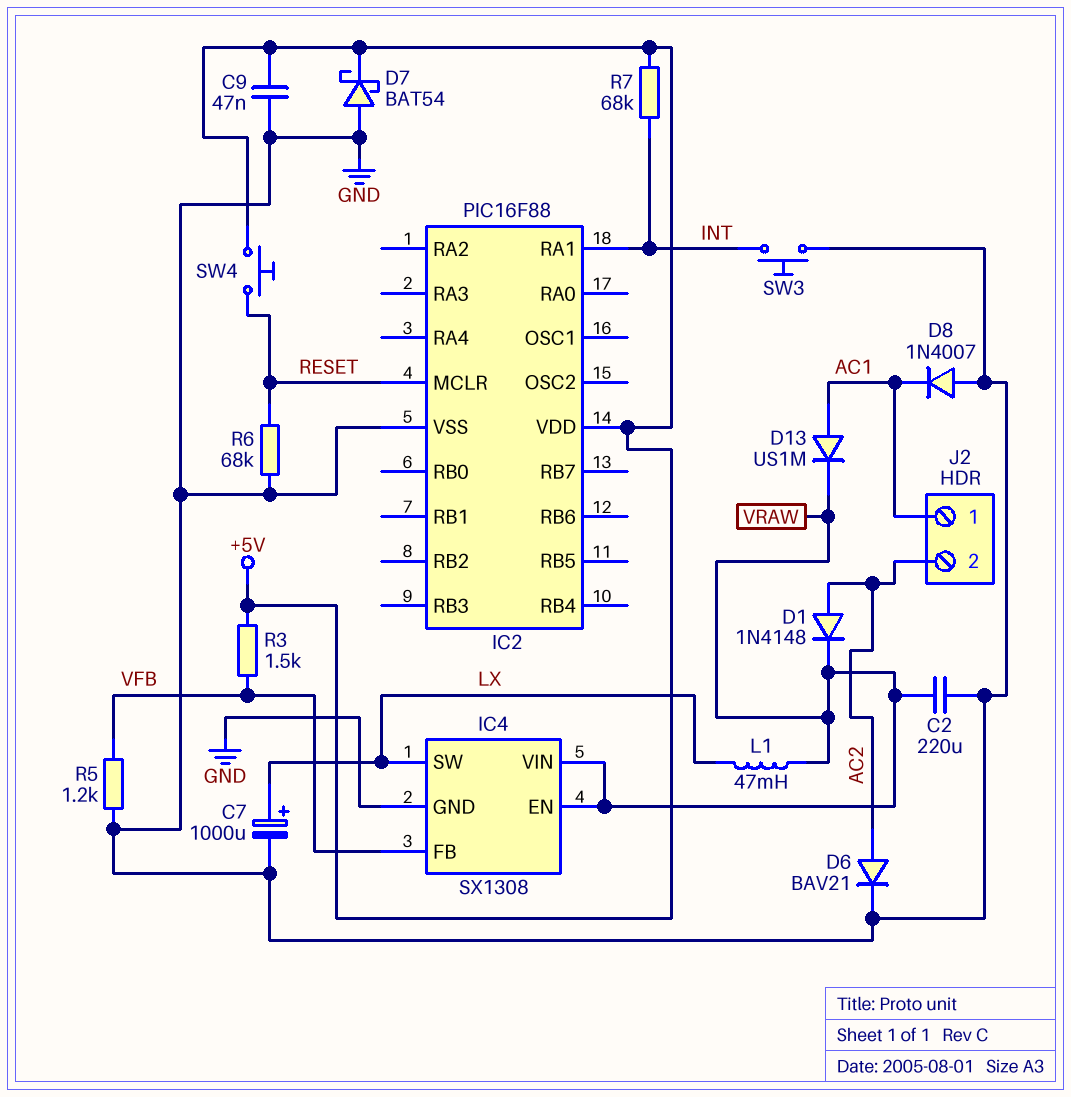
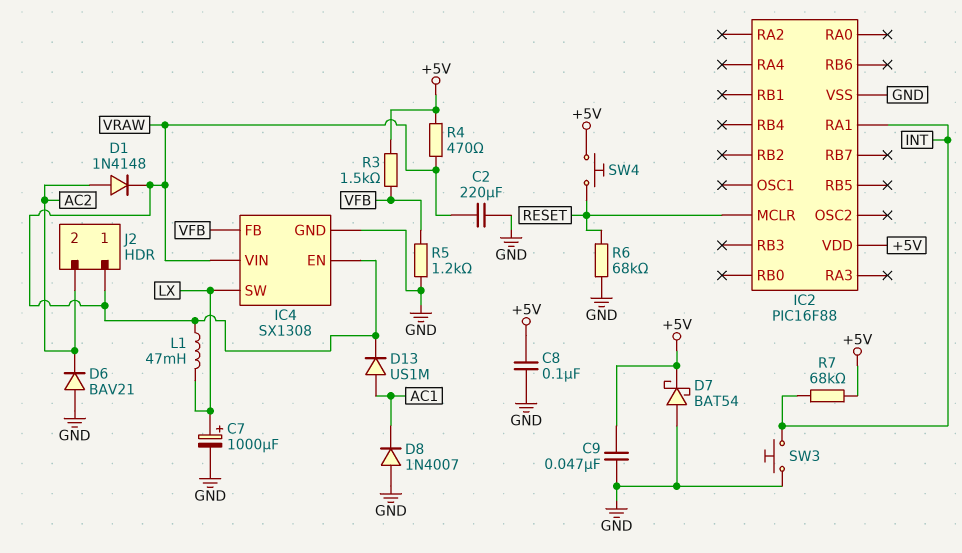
C8: none -> 100nF (+5V, GND)
D6: diode BAV21 (A AC2, K GND) -> diode BAV21 (A GND, K AC2)
J2 pin 1: AC1 -> VRAW
R4: none -> 470 (+5V, VRAW)

